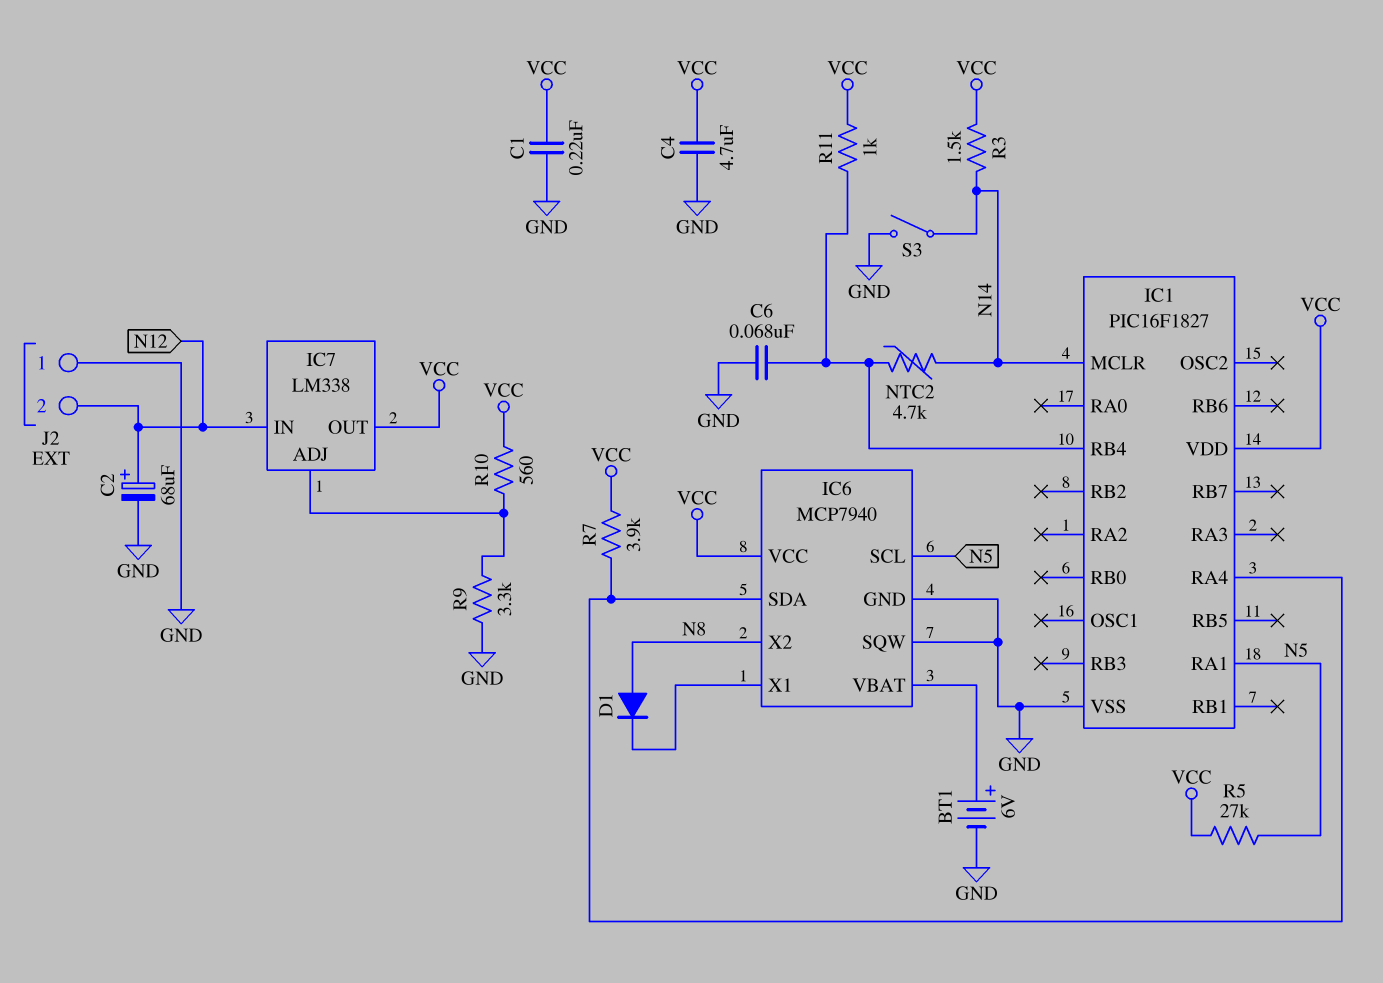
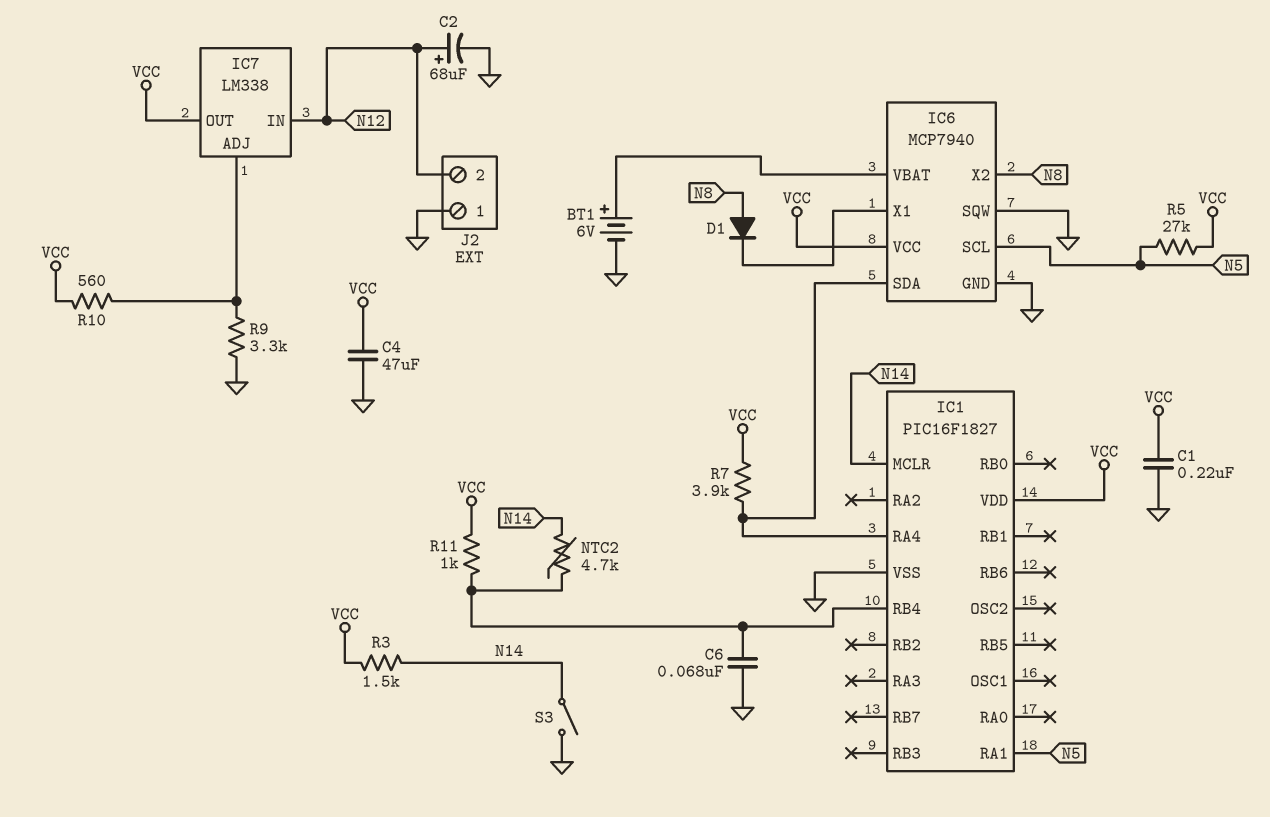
C4: 4.7uF (GND, VCC) -> 47uF (GND, VCC)

